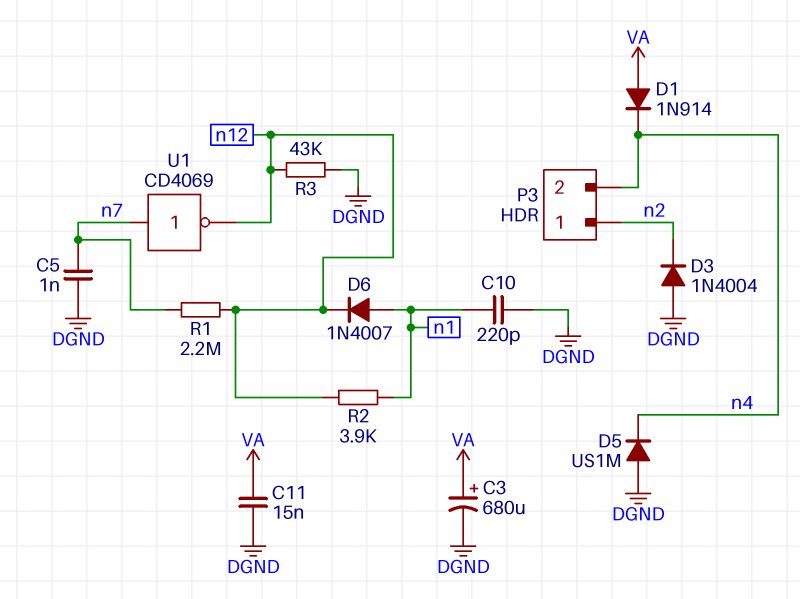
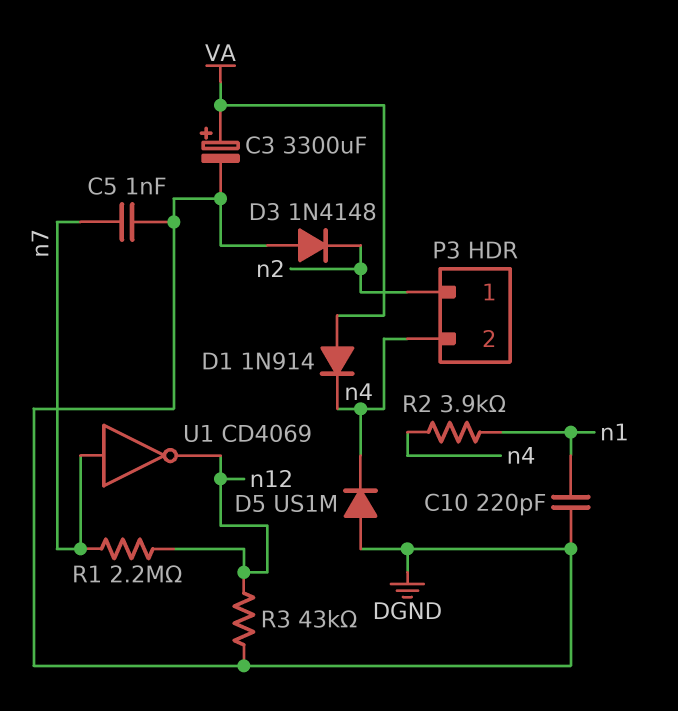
C3: 680uF (plus VA, minus DGND) -> 3300uF (plus VA, minus DGND)
C11: 15nF (DGND, VA) -> none
D3: diode 1N4004 (A DGND, K n2) -> diode 1N4148 (A DGND, K n2)
D6: diode 1N4007 (A n1, K n12) -> none
R2: 3.9k (n1, n12) -> 3.9k (n1, n4)

